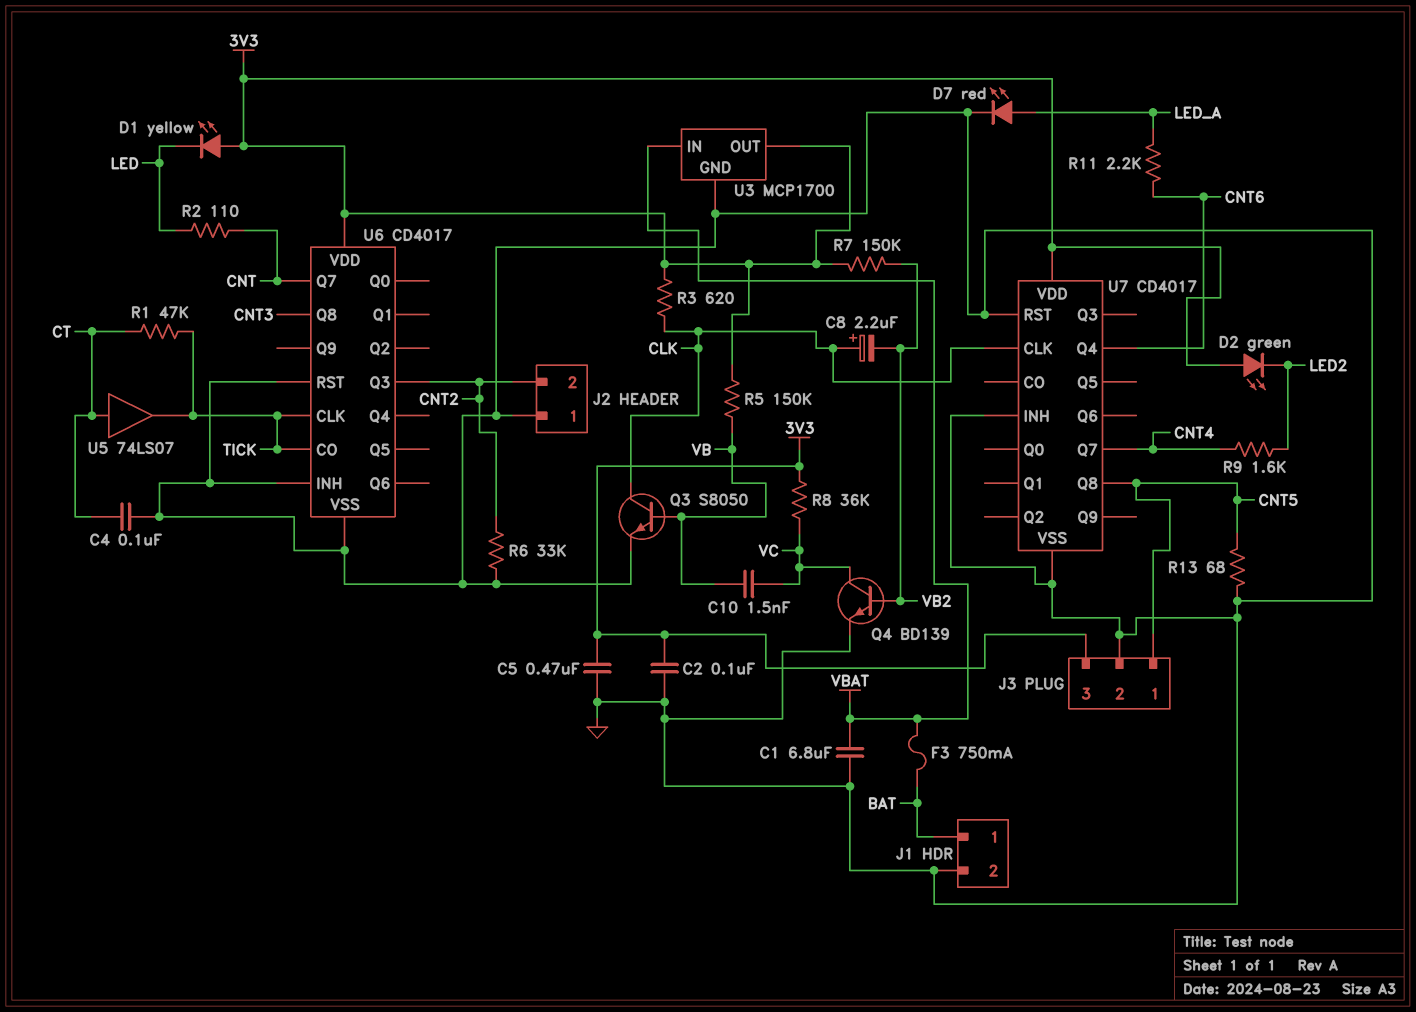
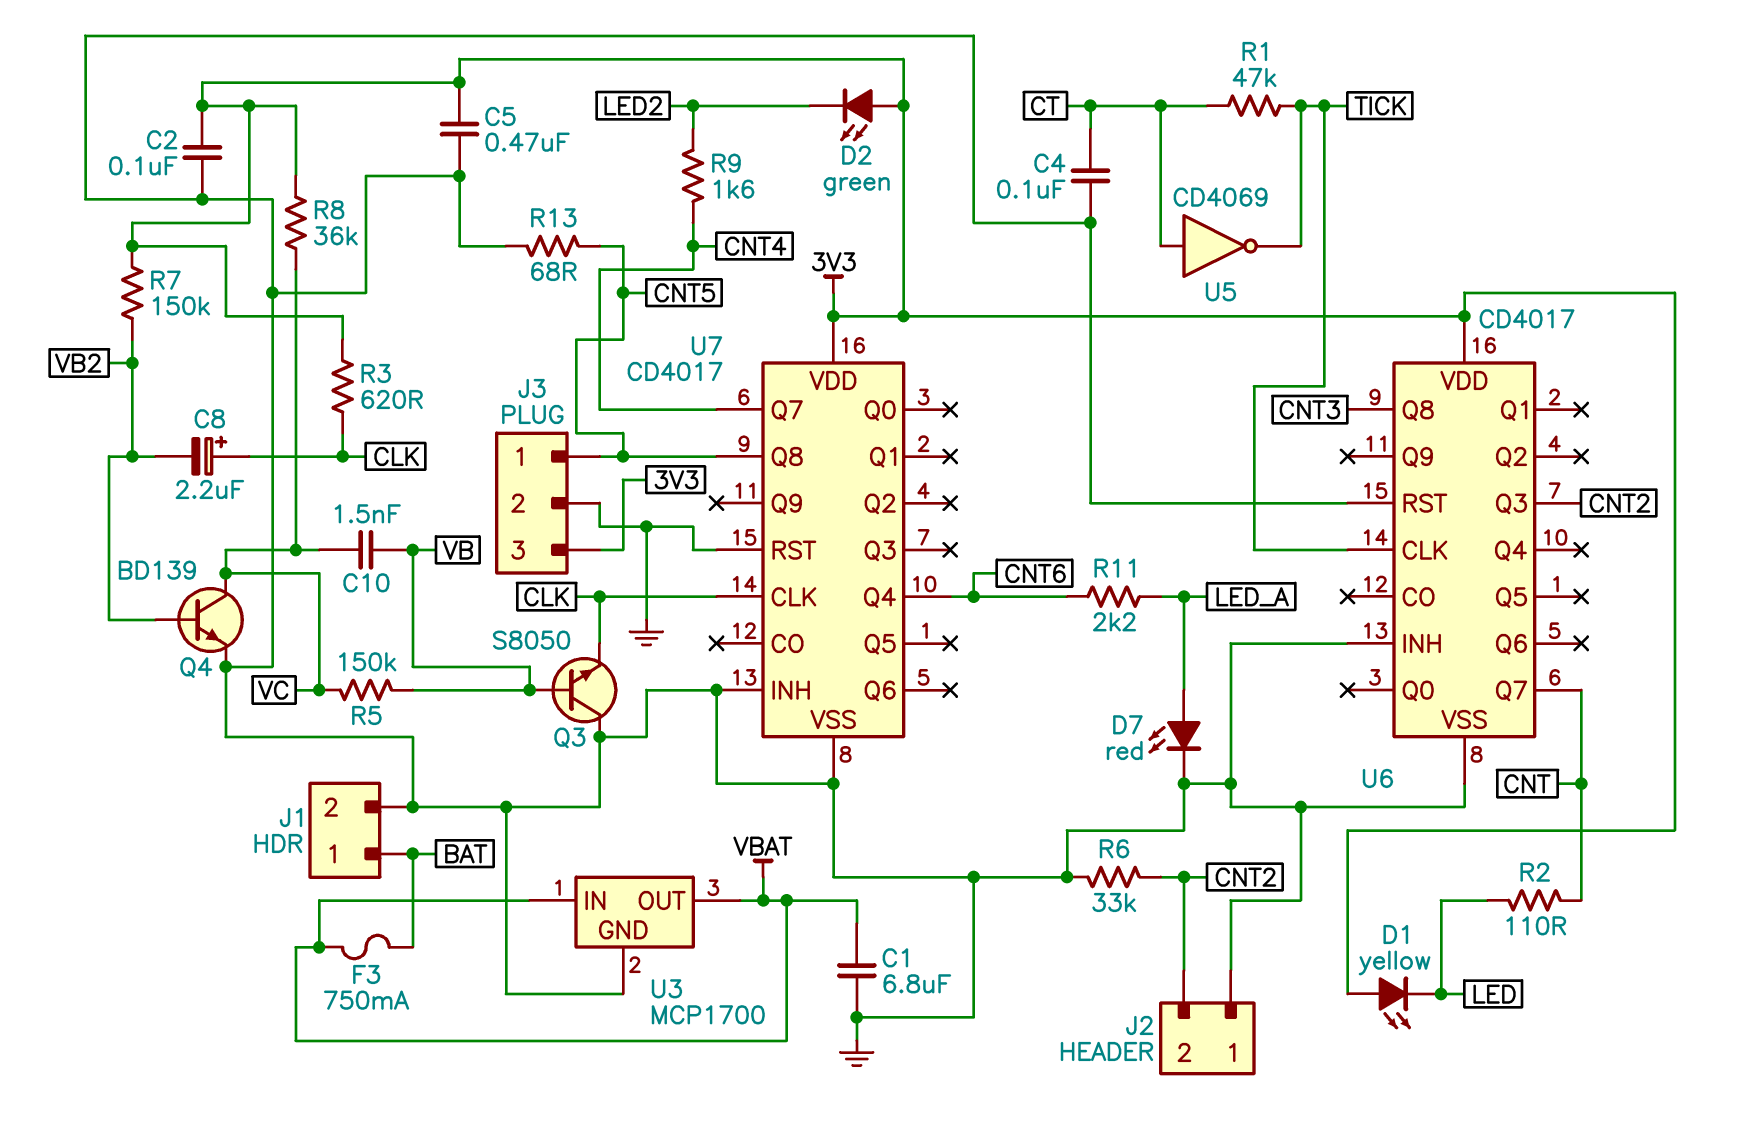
Q3: NPN S8050 (B VB, C CLK, E GND) -> NPN S8050 (B VB, C GND, E CLK)
R5: 150k (3V3, VB) -> 150k (VB, VC)
U3 pin OUT: 3V3 -> VBAT
U5: buffer 74LS07 (in CT, out TICK) -> NOT CD4069 (in CT, out TICK)
U6 pin CO: TICK -> none

